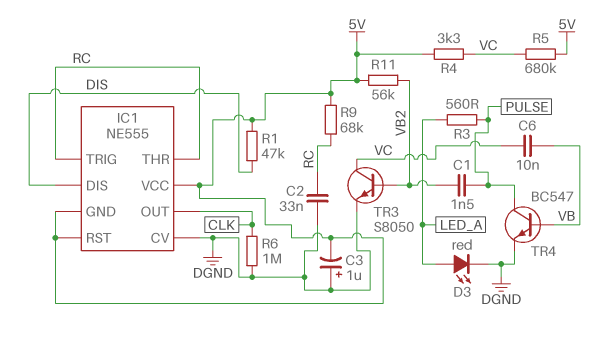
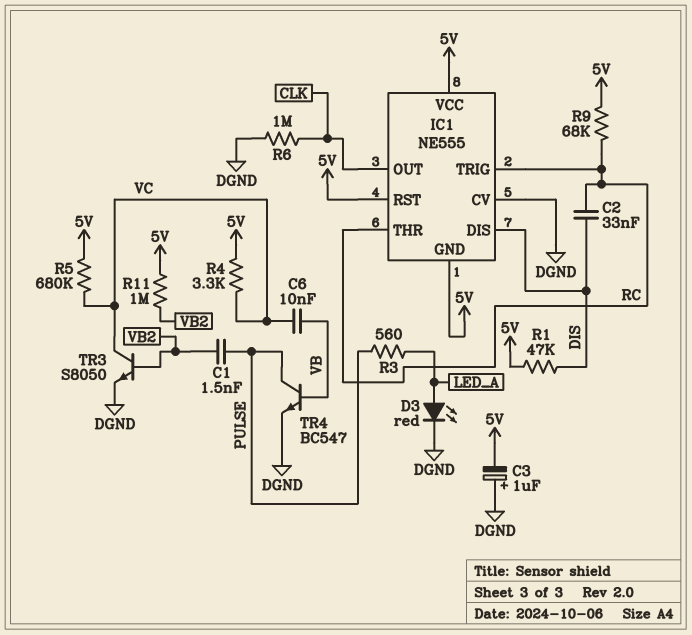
C2: 33nF (DGND, RC) -> 33nF (DIS, RC)
R11: 56k (5V, VB2) -> 1M (5V, VB2)

